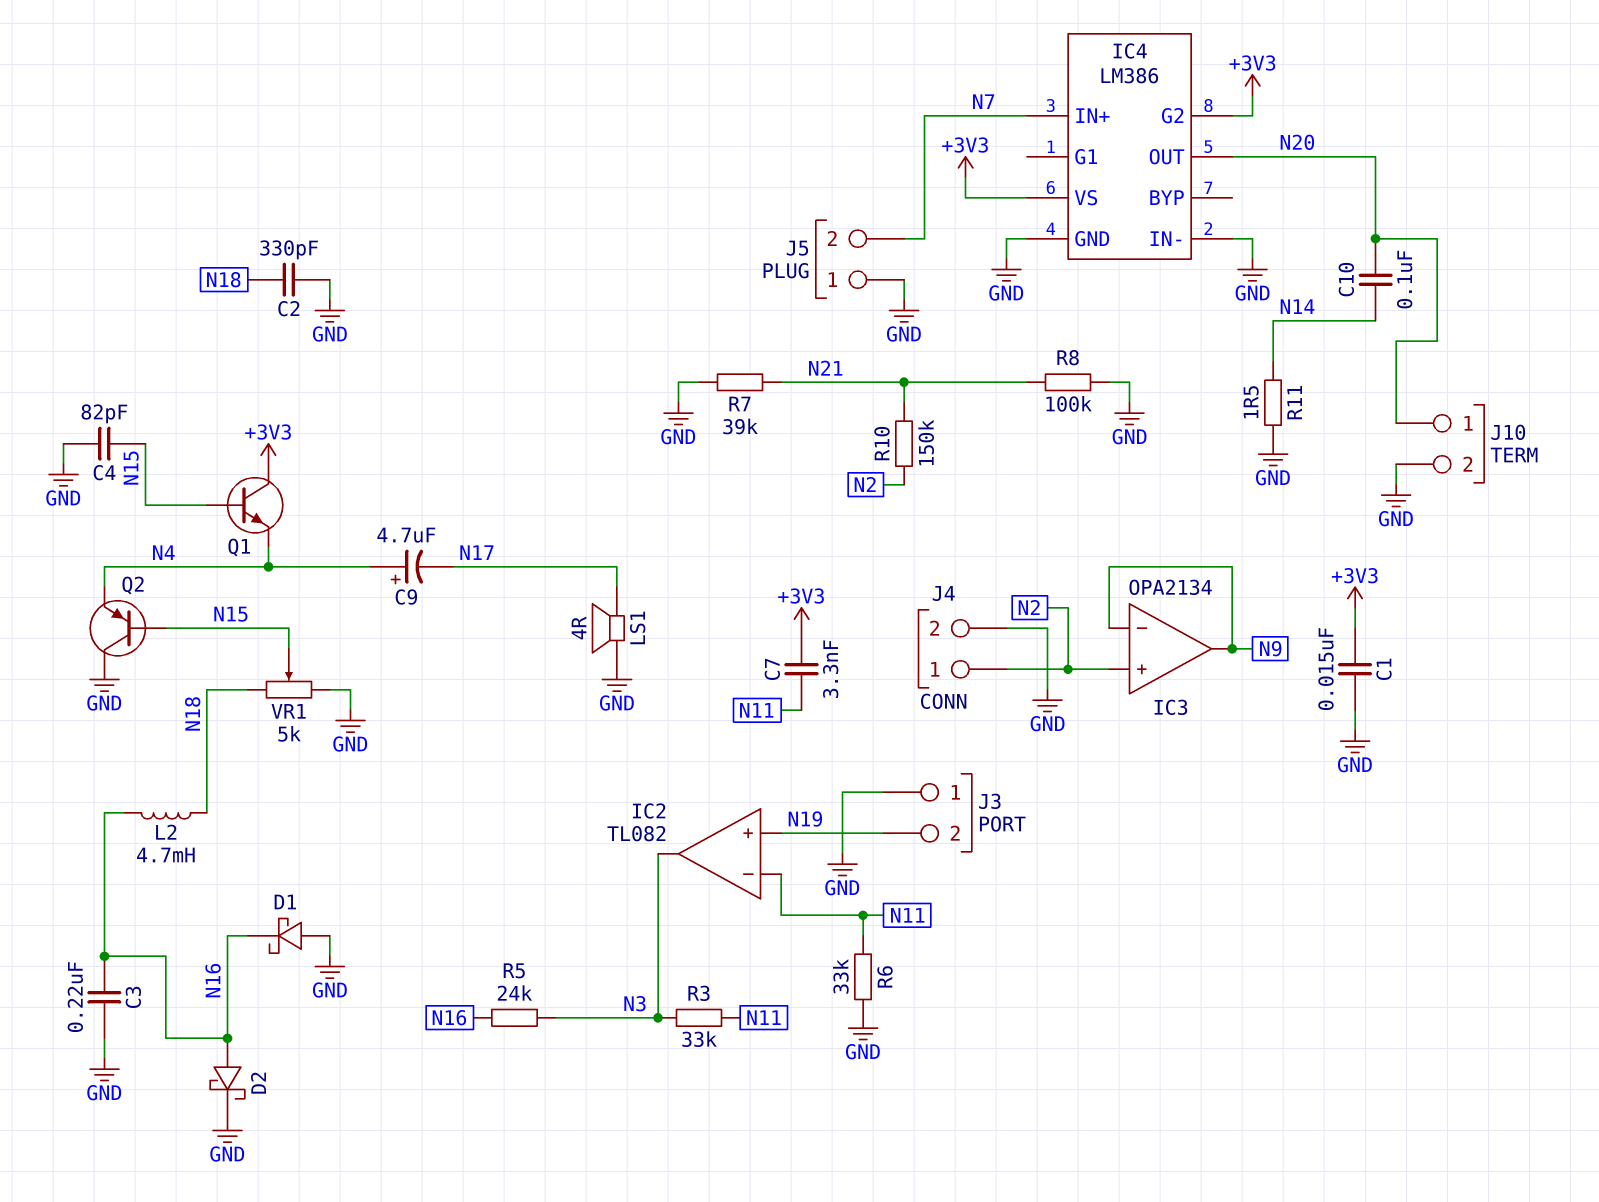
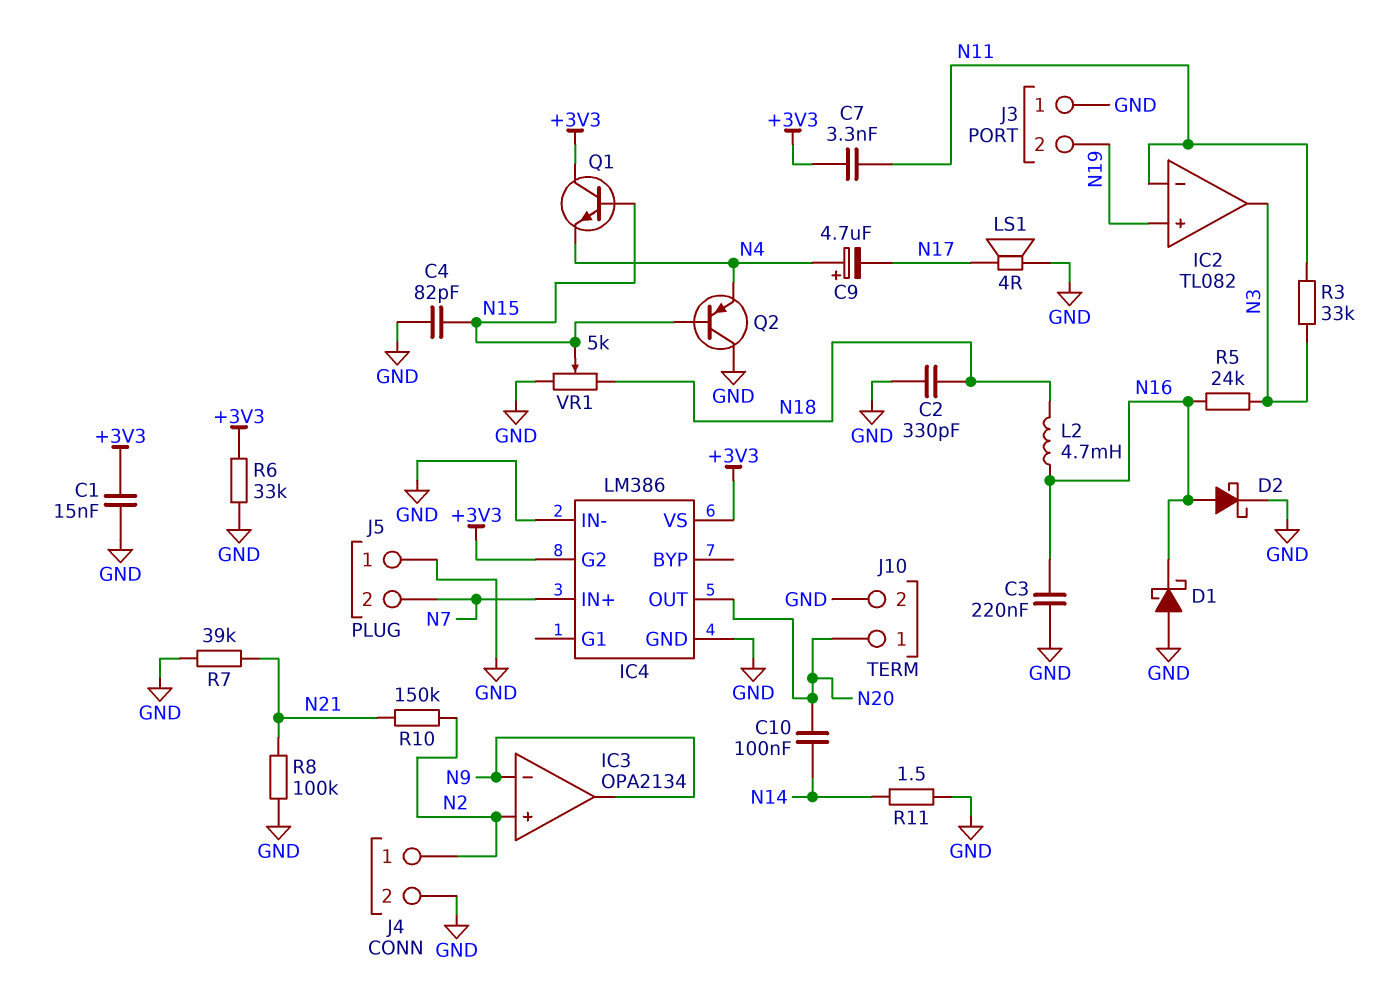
R6: 33k (GND, N11) -> 33k (+3V3, GND)

